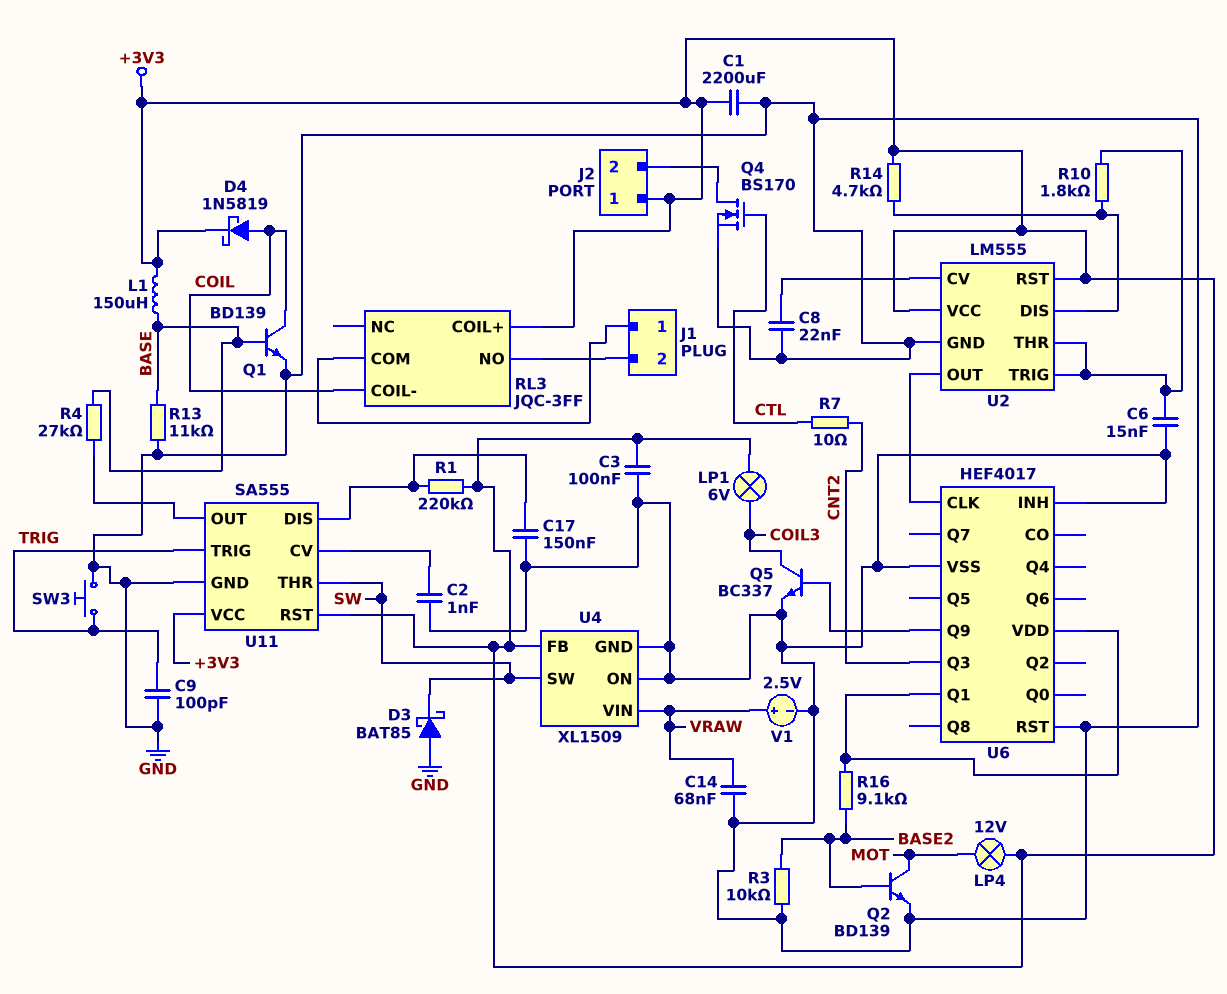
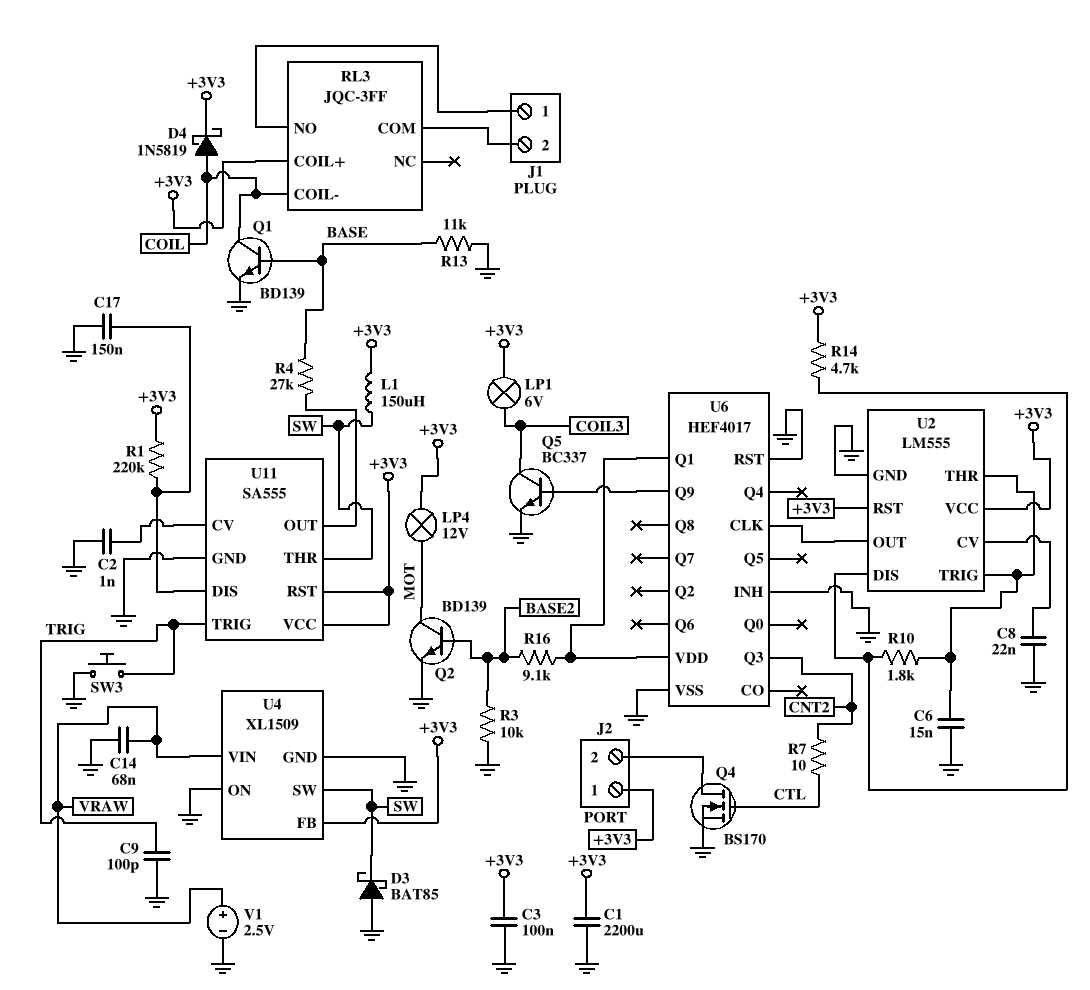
L1: 150uH (+3V3, BASE) -> 150uH (+3V3, SW)
RL3 pin COM: J1/1 -> J1/2
RL3 pin NO: J1/2 -> J1/1

